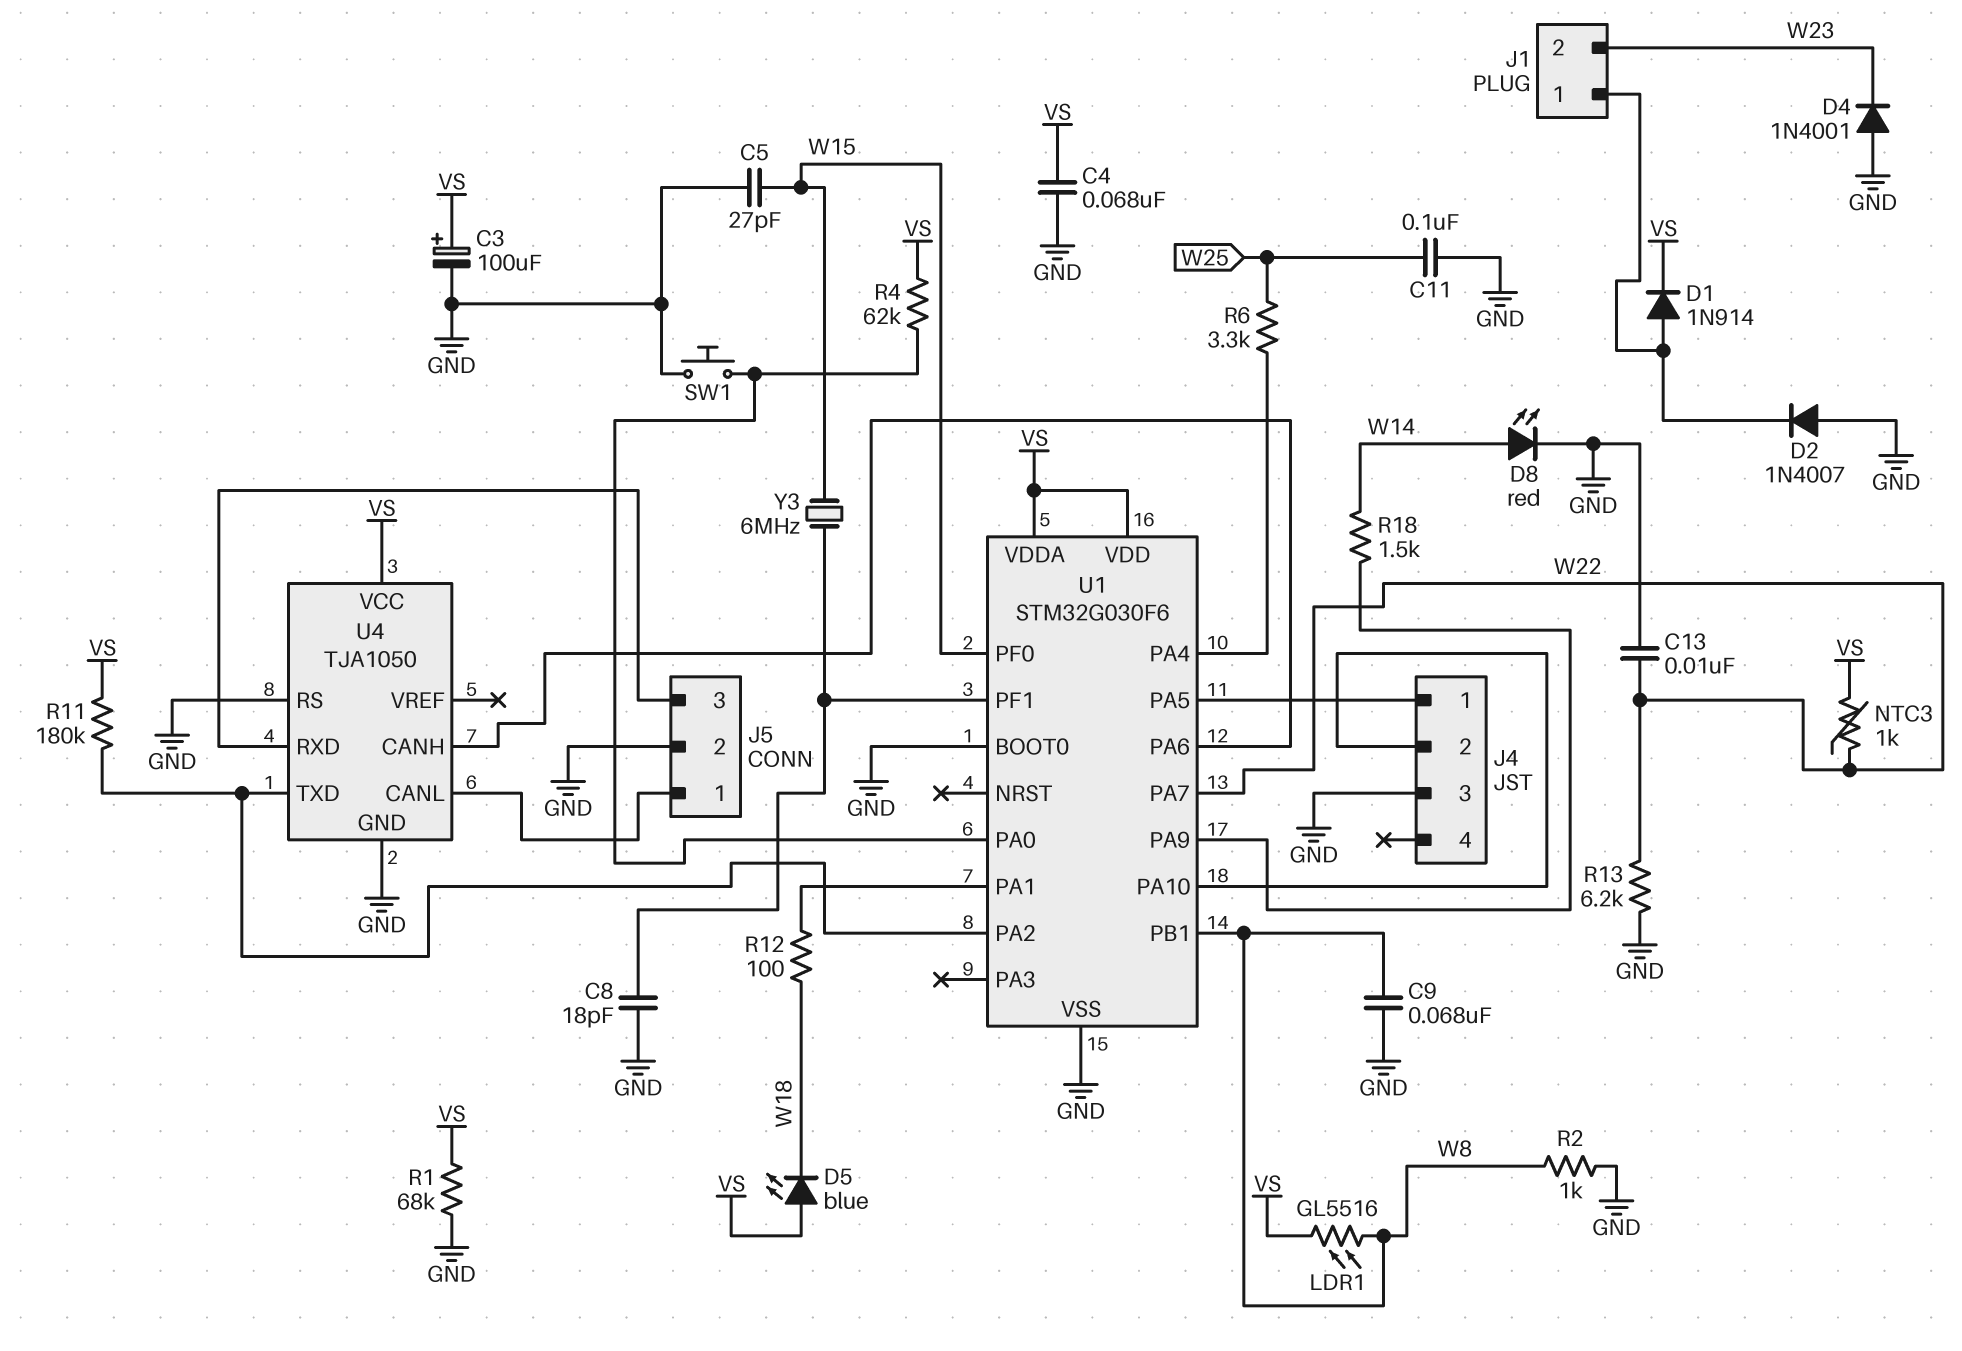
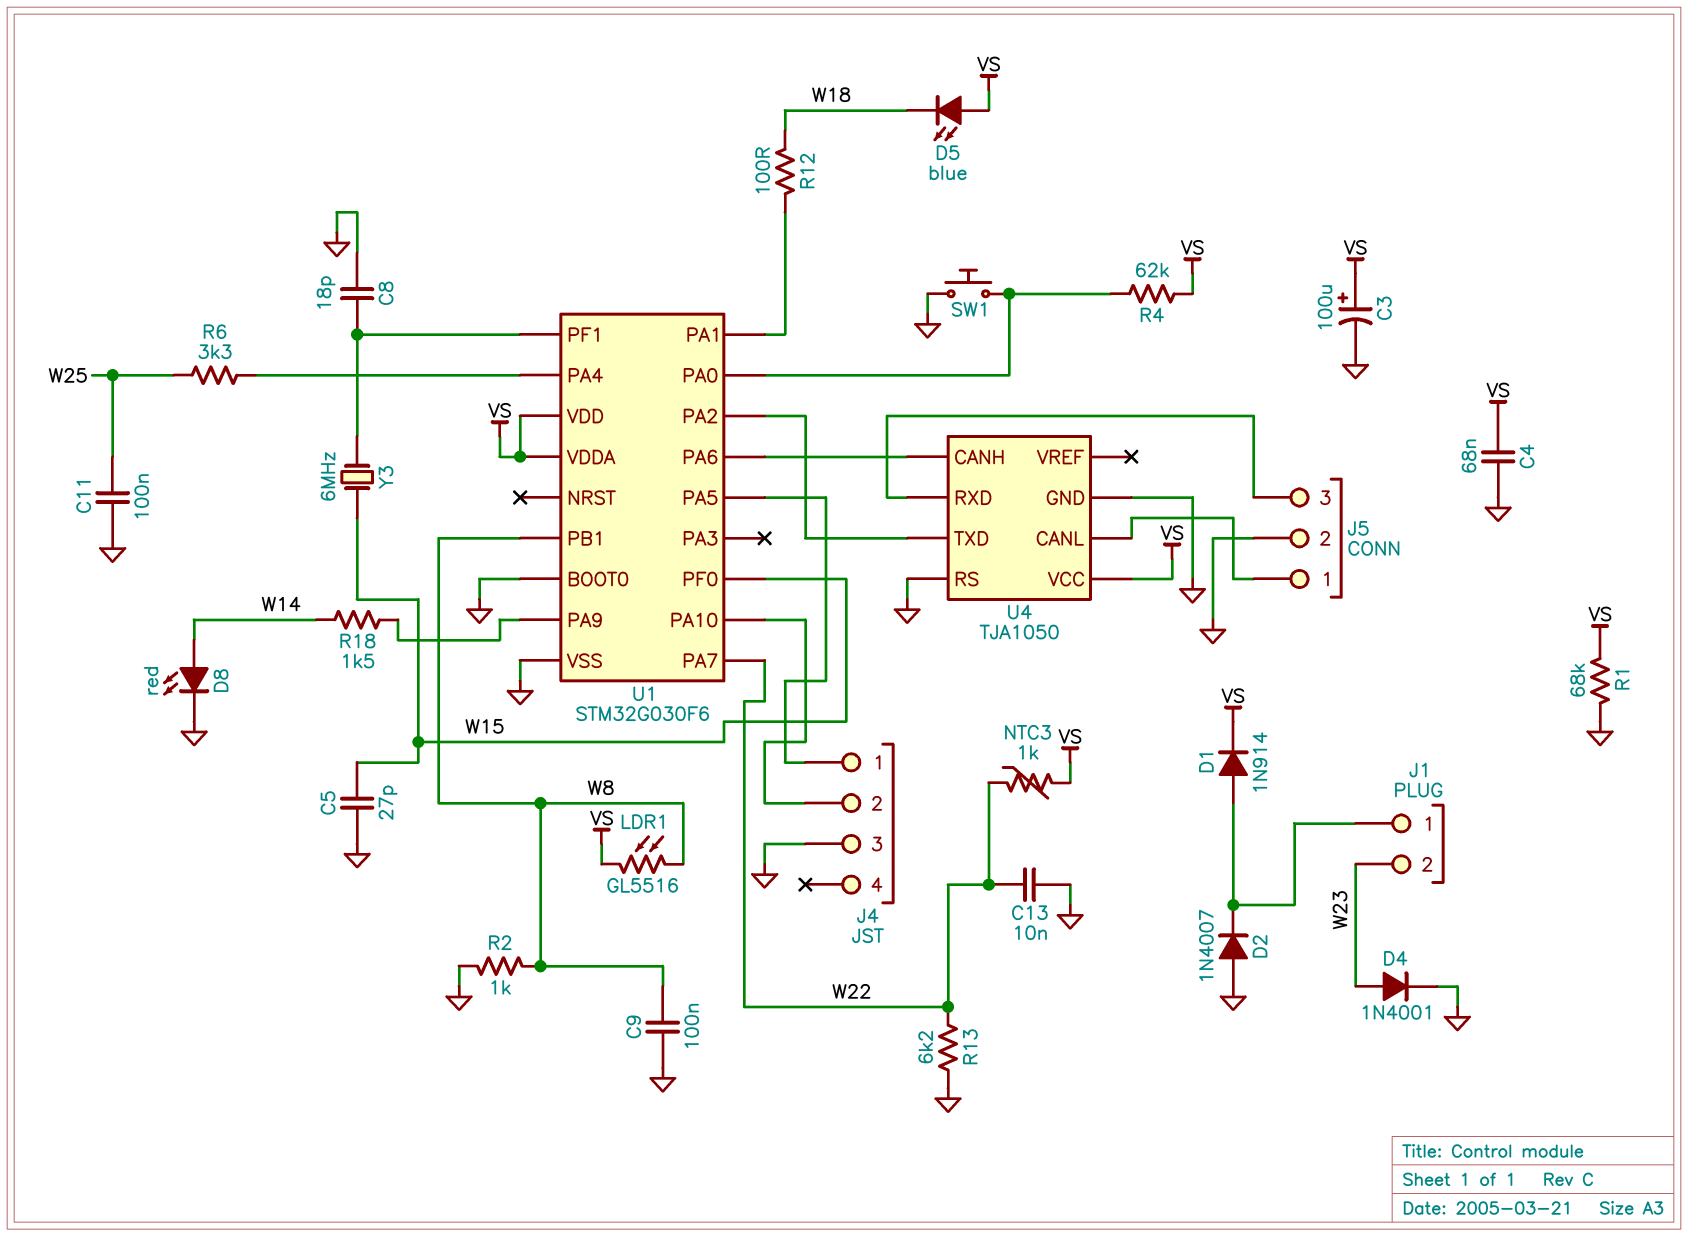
C9: 68nF (GND, W8) -> 100nF (GND, W8)
D4: diode 1N4001 (A GND, K W23) -> diode 1N4001 (A W23, K GND)
R11: 180k (U1/PA2, VS) -> none

